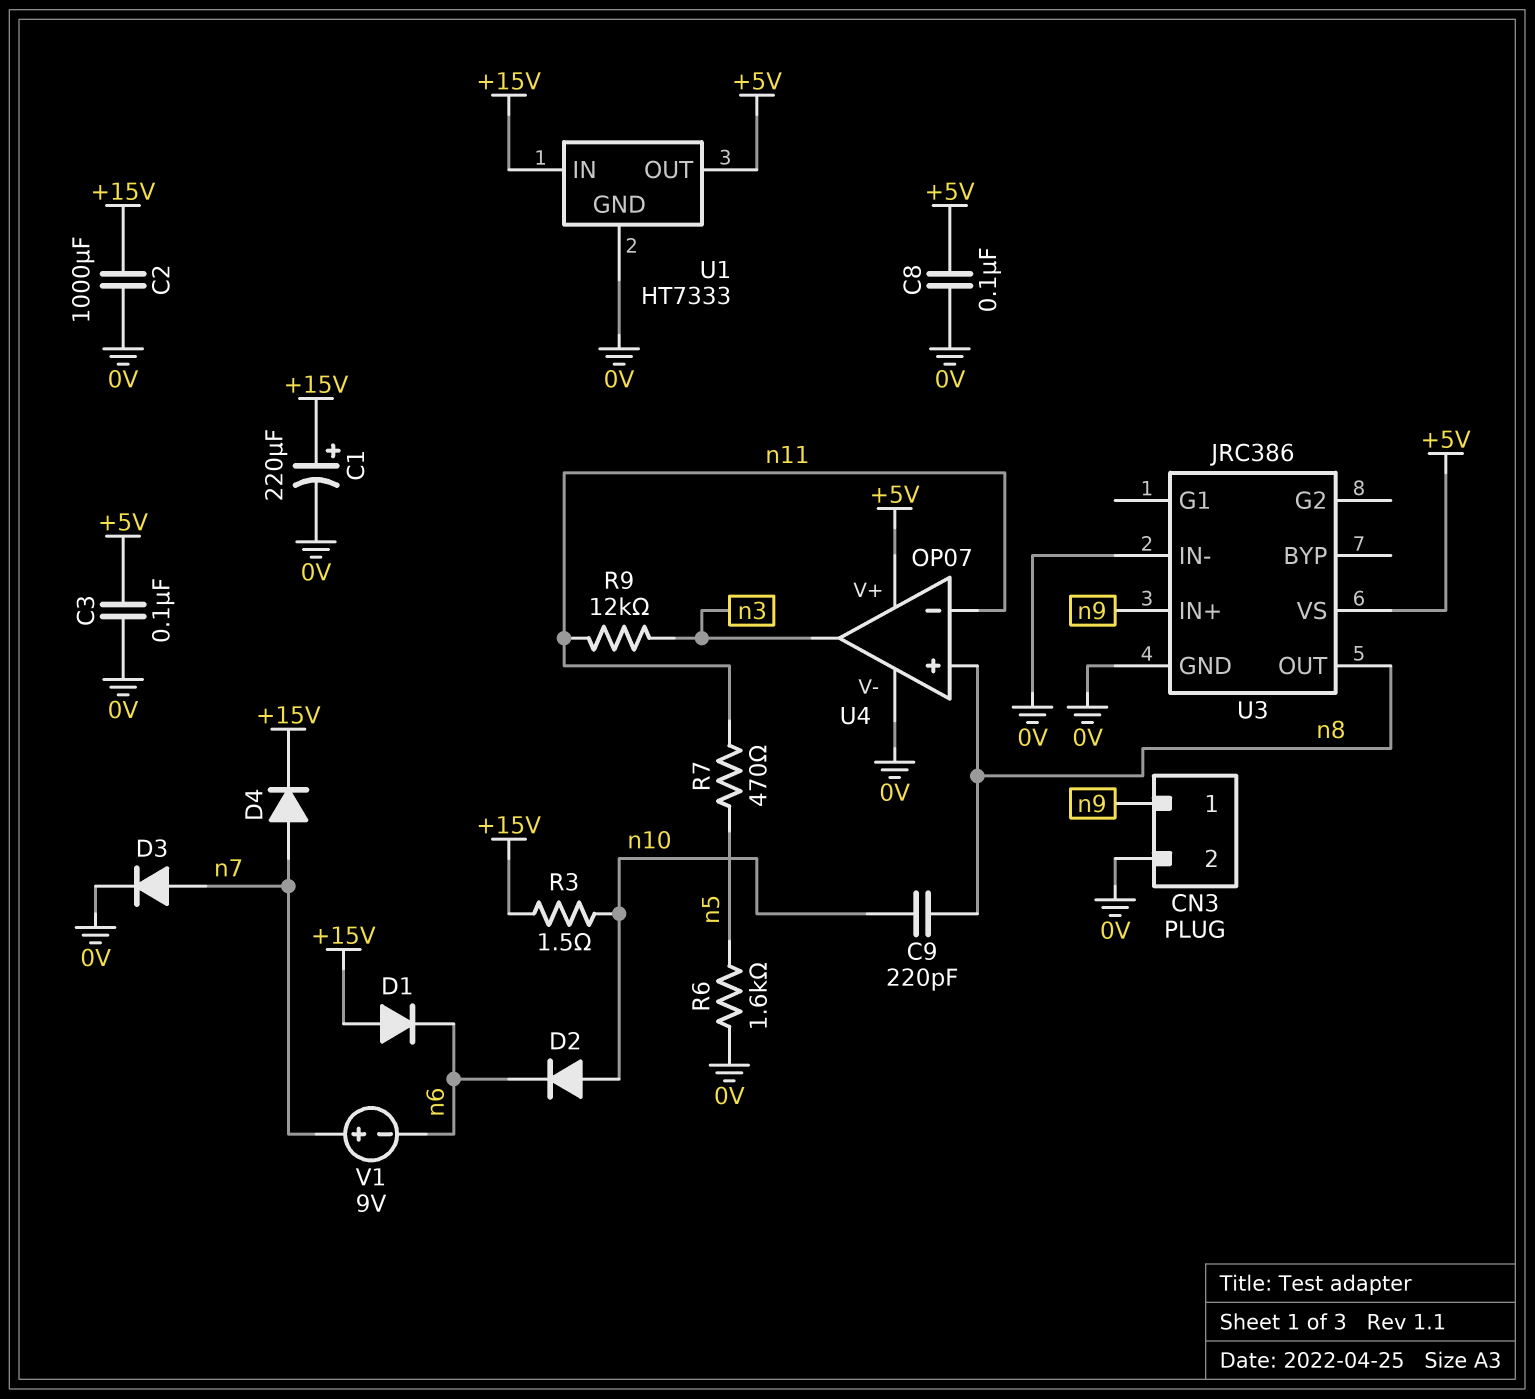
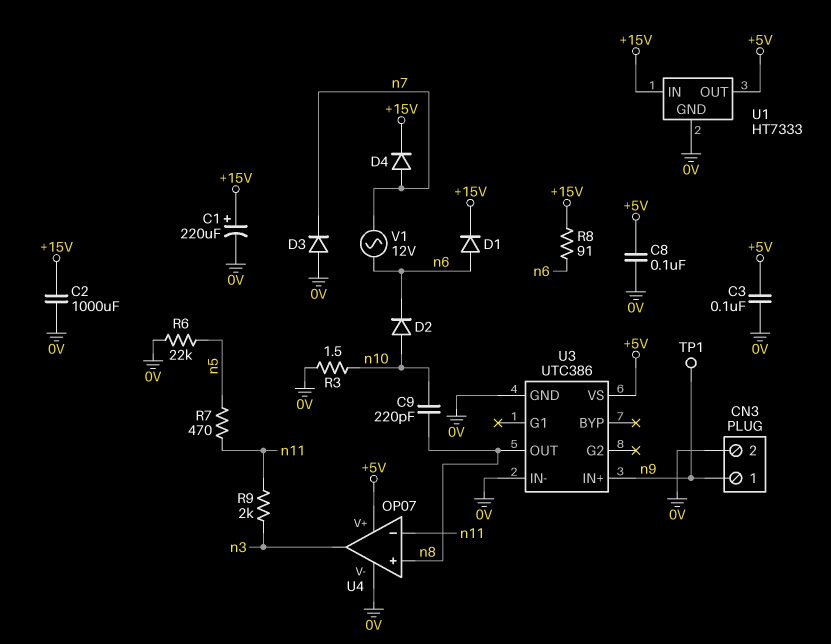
D1: diode (A +15V, K n6) -> diode (A n6, K +15V)
D3: diode (A n7, K 0V) -> diode (A 0V, K n7)
R3: 1.5 (+15V, n10) -> 1.5 (0V, n10)
R6: 1.6k (0V, n5) -> 22k (0V, n5)
R8: none -> 91 (+15V, n6)
R9: 12k (n3, n11) -> 2k (n3, n11)
TP1: none -> test point (n9)
U3: JRC386 -> UTC386
V1: 9V (plus n7, minus n6) -> AC 12V (n6, n7)

